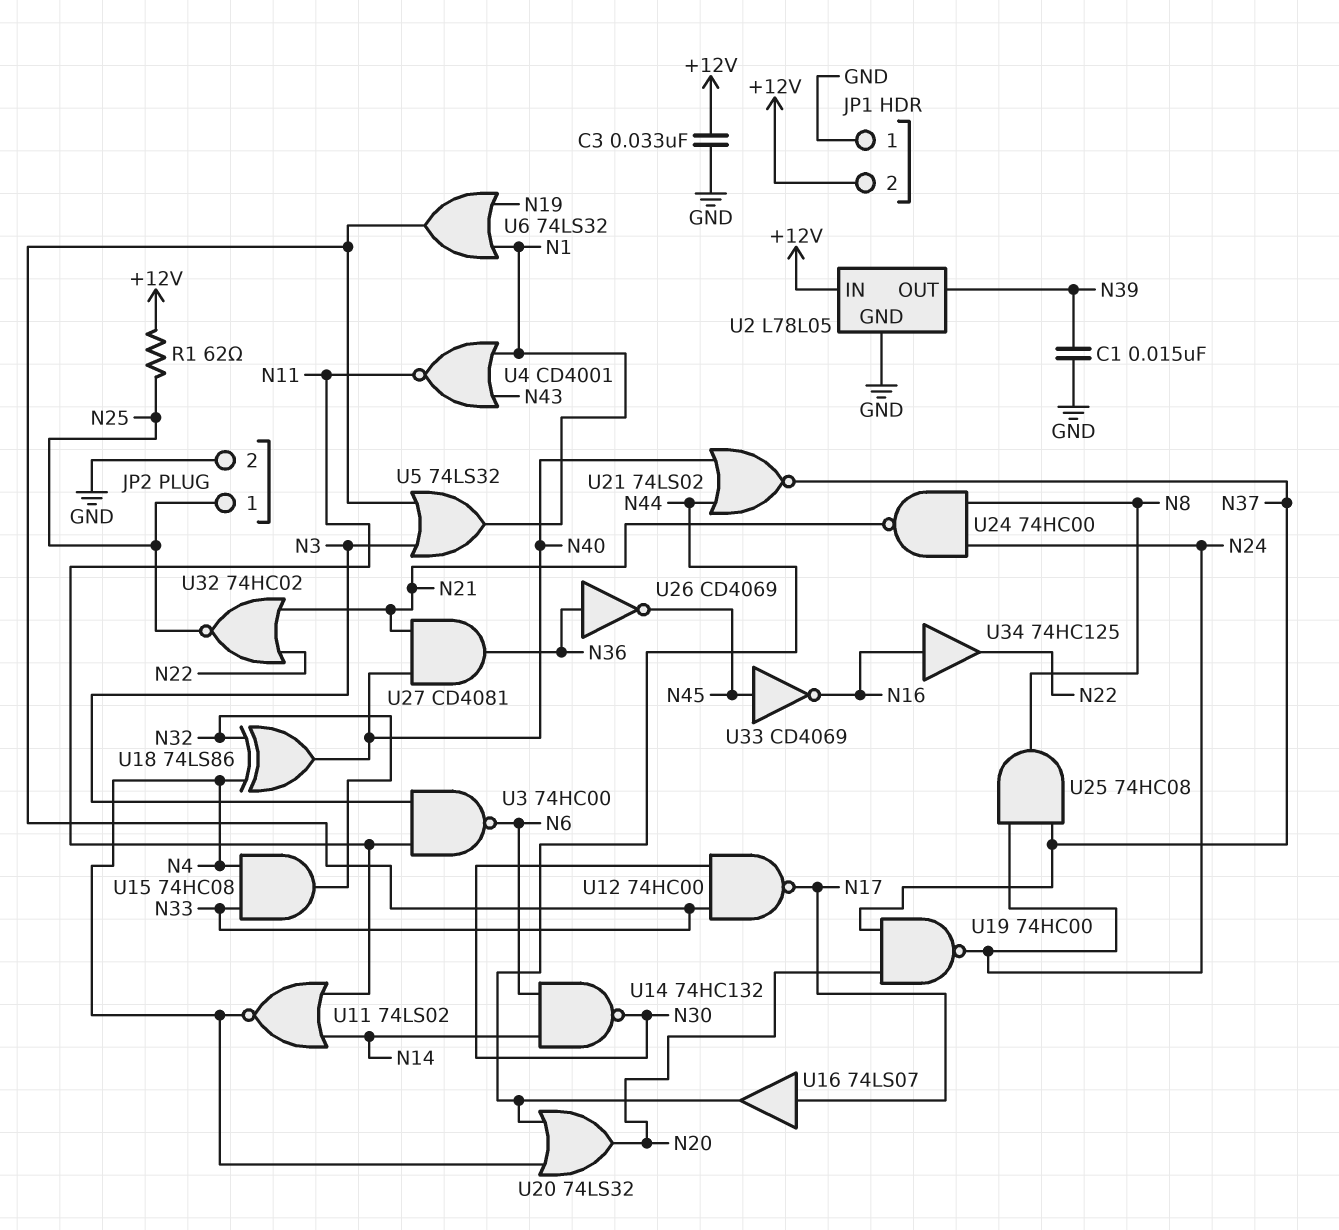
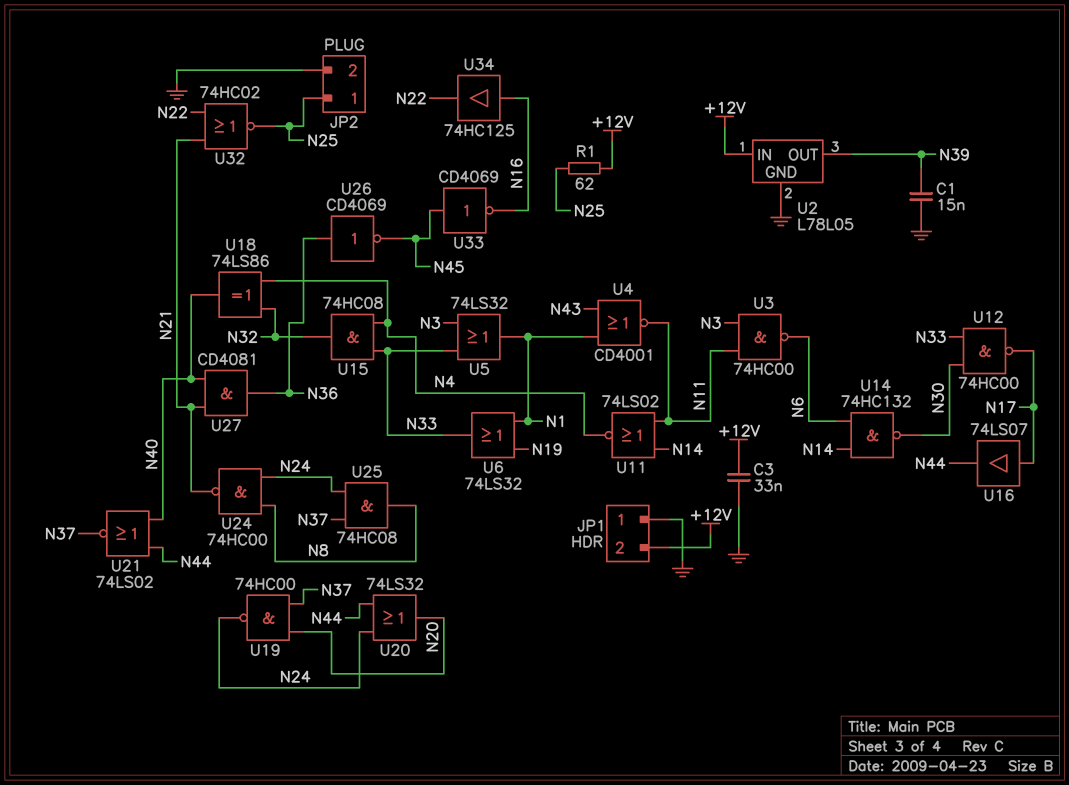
U20: OR 74LS32 (in N4, in N44, out N20) -> OR 74LS32 (in N24, in N44, out N20)

